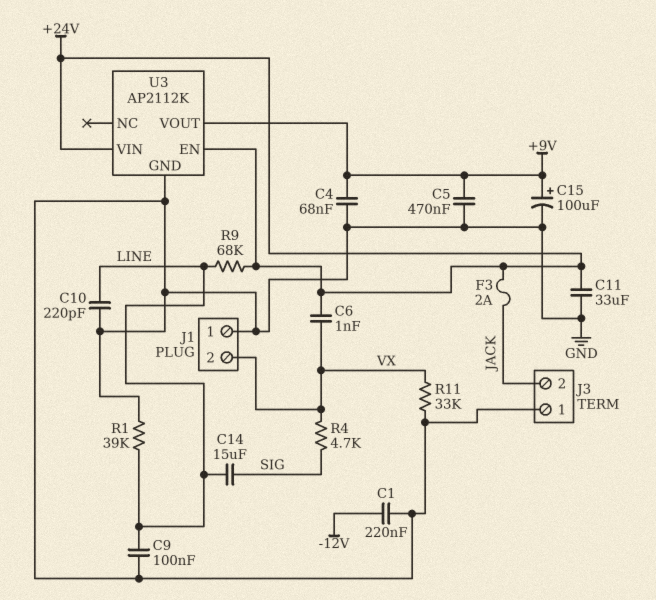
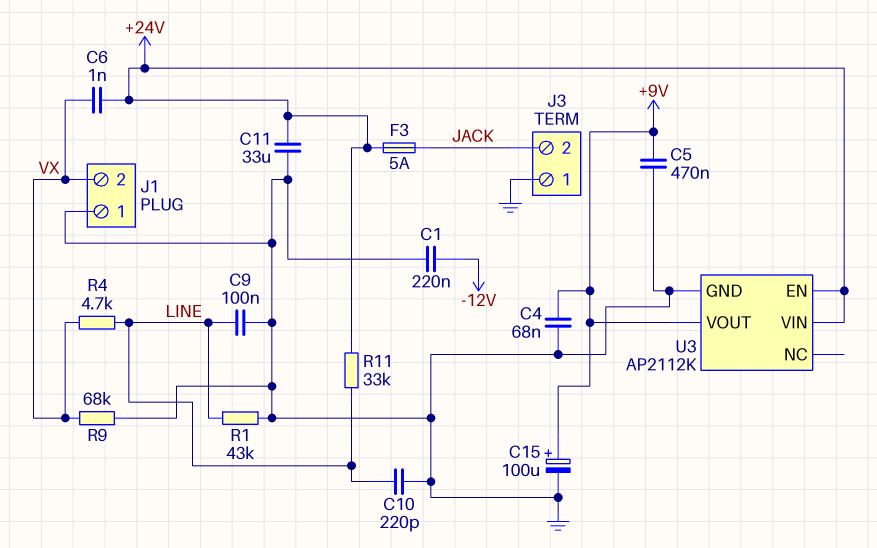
C14: 15uF (LINE, SIG) -> none
F3: 2A (+24V, JACK) -> 5A (+24V, JACK)
R1: 39k (GND, LINE) -> 43k (GND, LINE)
R4: 4.7k (SIG, VX) -> 4.7k (LINE, VX)
R9: 68k (+24V, LINE) -> 68k (GND, VX)
R11: 33k (GND, VX) -> 33k (+24V, LINE)

